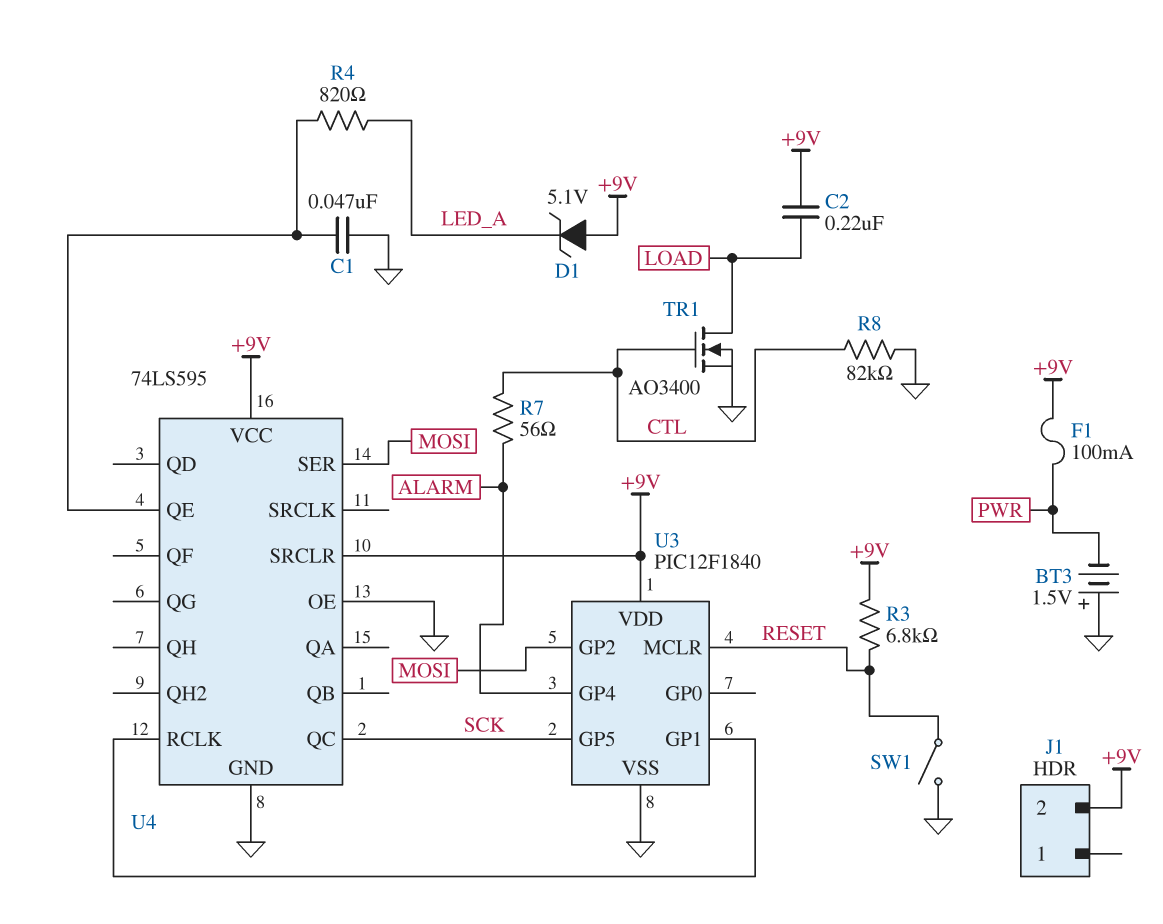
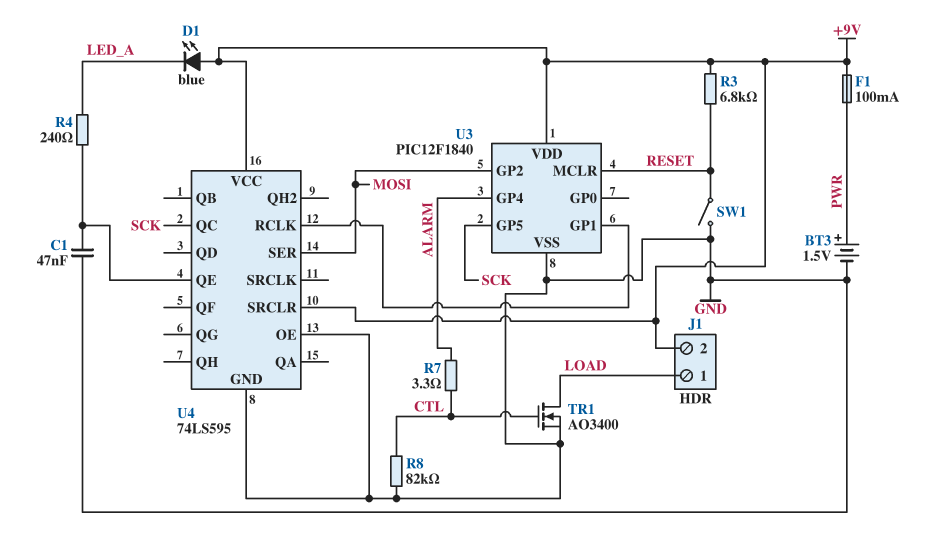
BT3: 1.5V (plus GND, minus PWR) -> 1.5V (plus PWR, minus GND)
C2: 220nF (+9V, LOAD) -> none
D1: zener 5.1V (A +9V, K LED_A) -> LED blue (A +9V, K LED_A)
J1 pin 1: none -> LOAD
R4: 820 (LED_A, U4/QE) -> 240 (LED_A, U4/QE)
R7: 56 (ALARM, CTL) -> 3.3 (ALARM, CTL)

